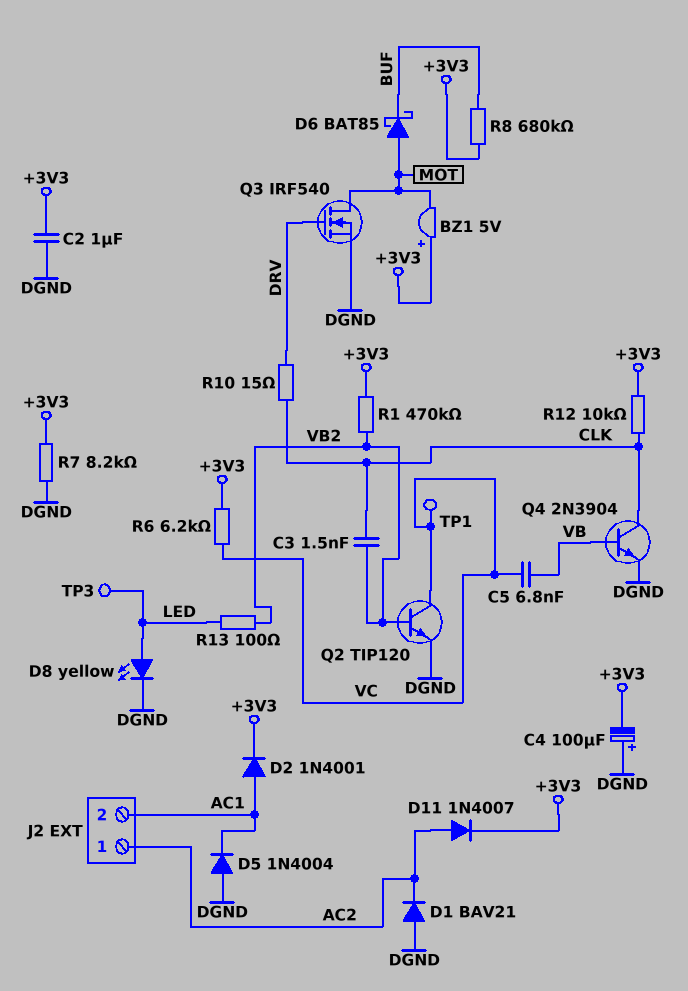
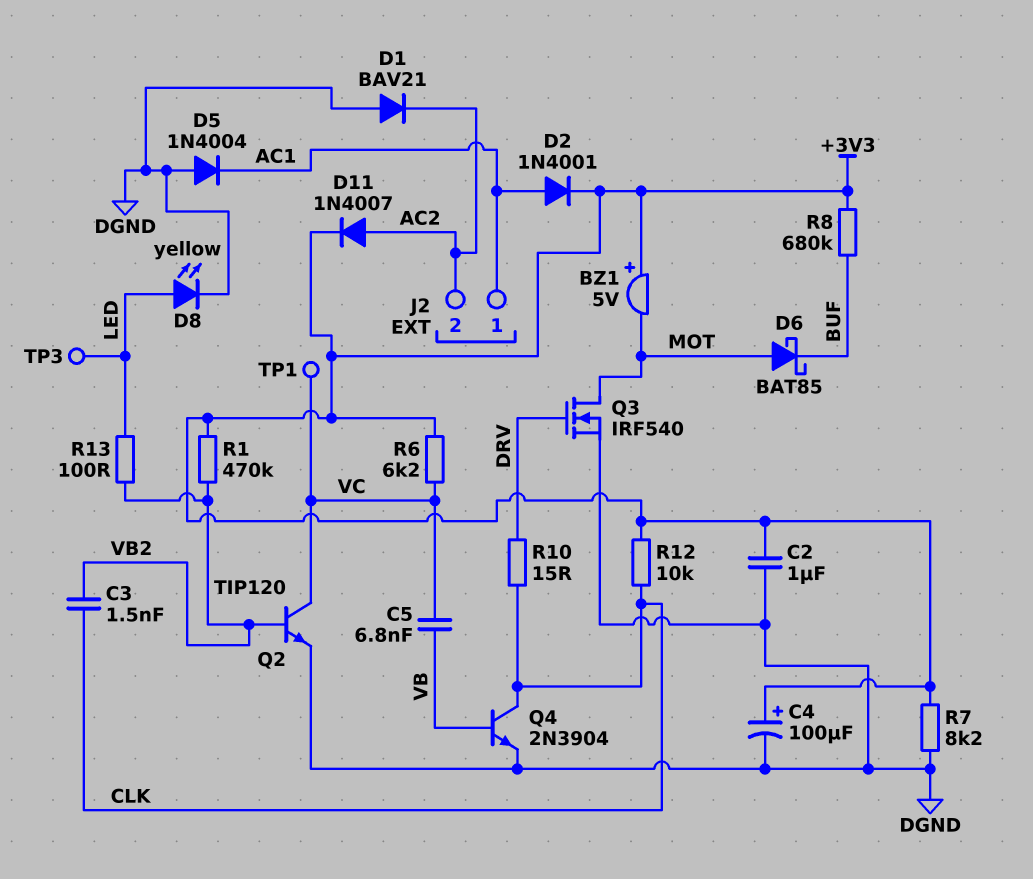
C4: 100uF (plus DGND, minus +3V3) -> 100uF (plus +3V3, minus DGND)
J2 pin 1: AC2 -> AC1
J2 pin 2: AC1 -> AC2

